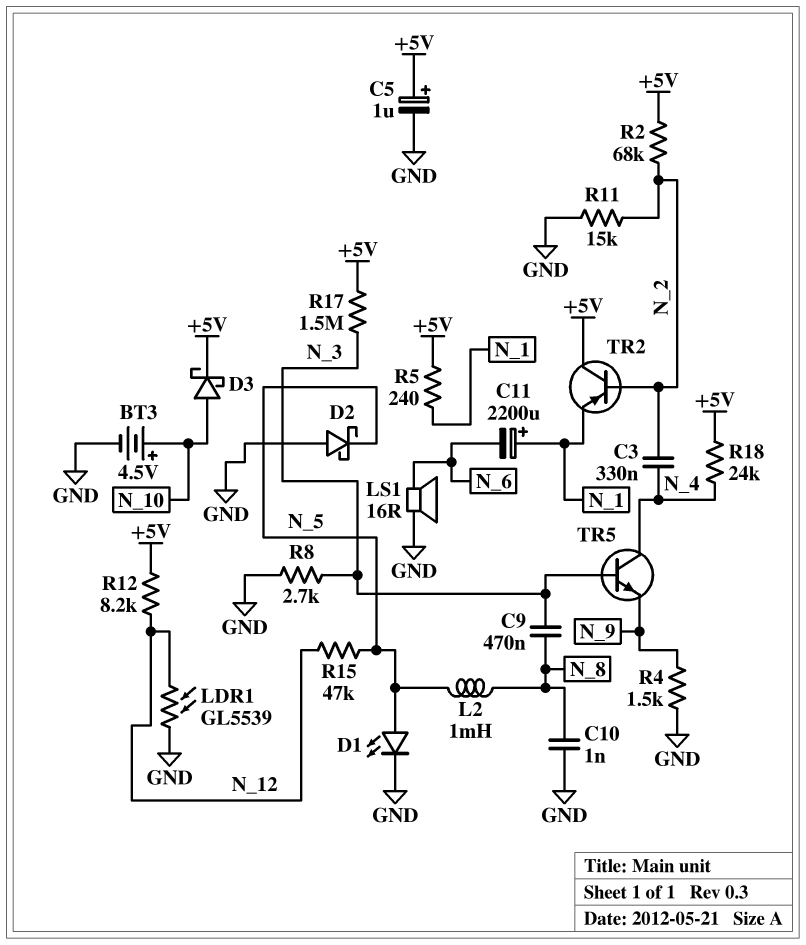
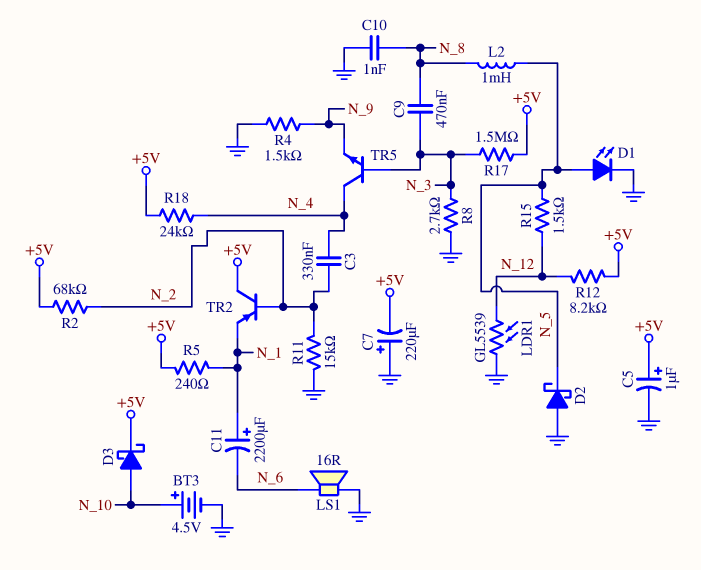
C7: none -> 220uF (plus GND, minus +5V)
R15: 47k (N_5, N_12) -> 1.5k (N_5, N_12)

